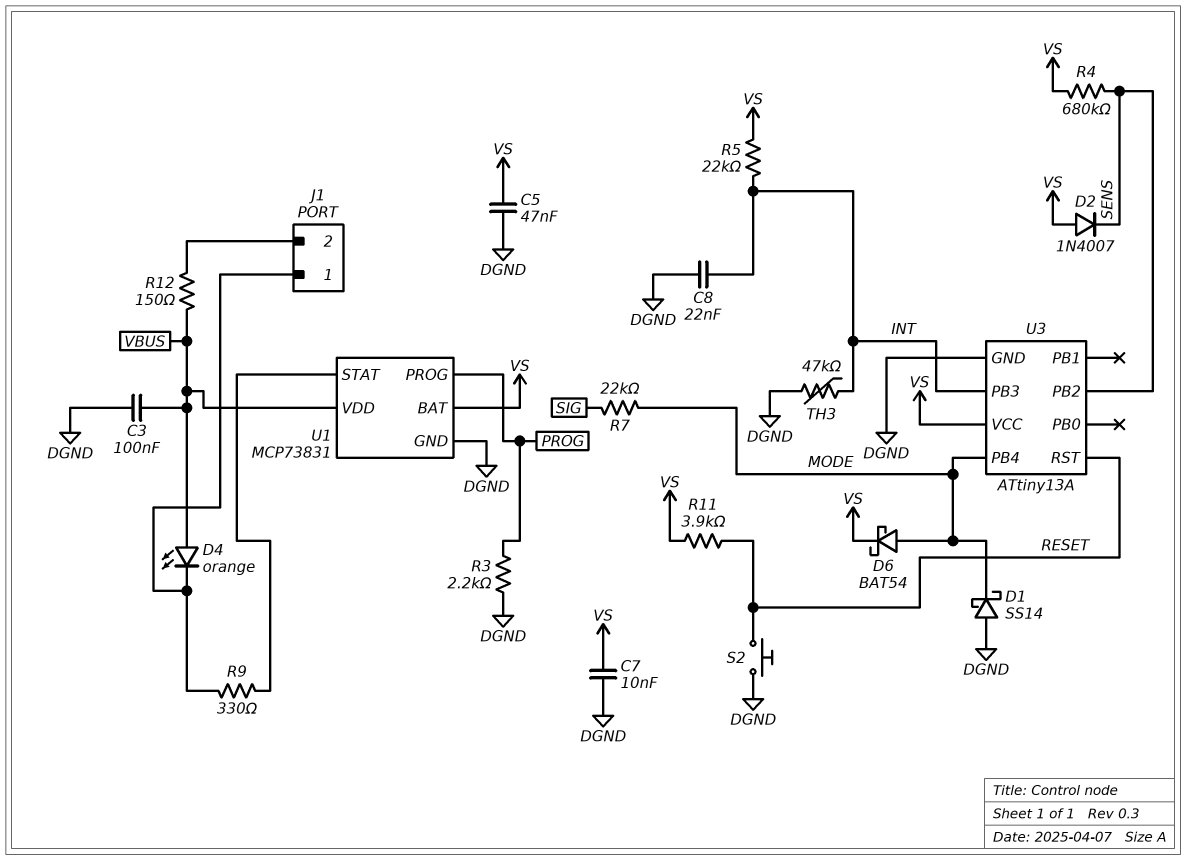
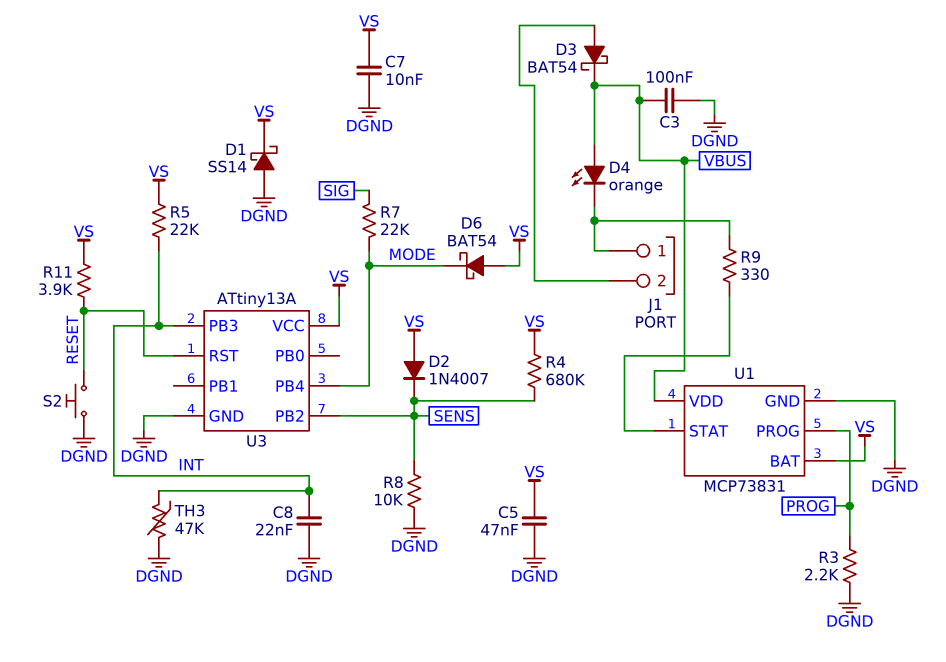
D1: schottky SS14 (A DGND, K MODE) -> schottky SS14 (A DGND, K VS)
D3: none -> schottky BAT54 (A J1/2, K VBUS)
D6: schottky BAT54 (A MODE, K VS) -> schottky BAT54 (A VS, K MODE)
R8: none -> 10k (DGND, SENS)
R12: 150 (J1/2, VBUS) -> none

